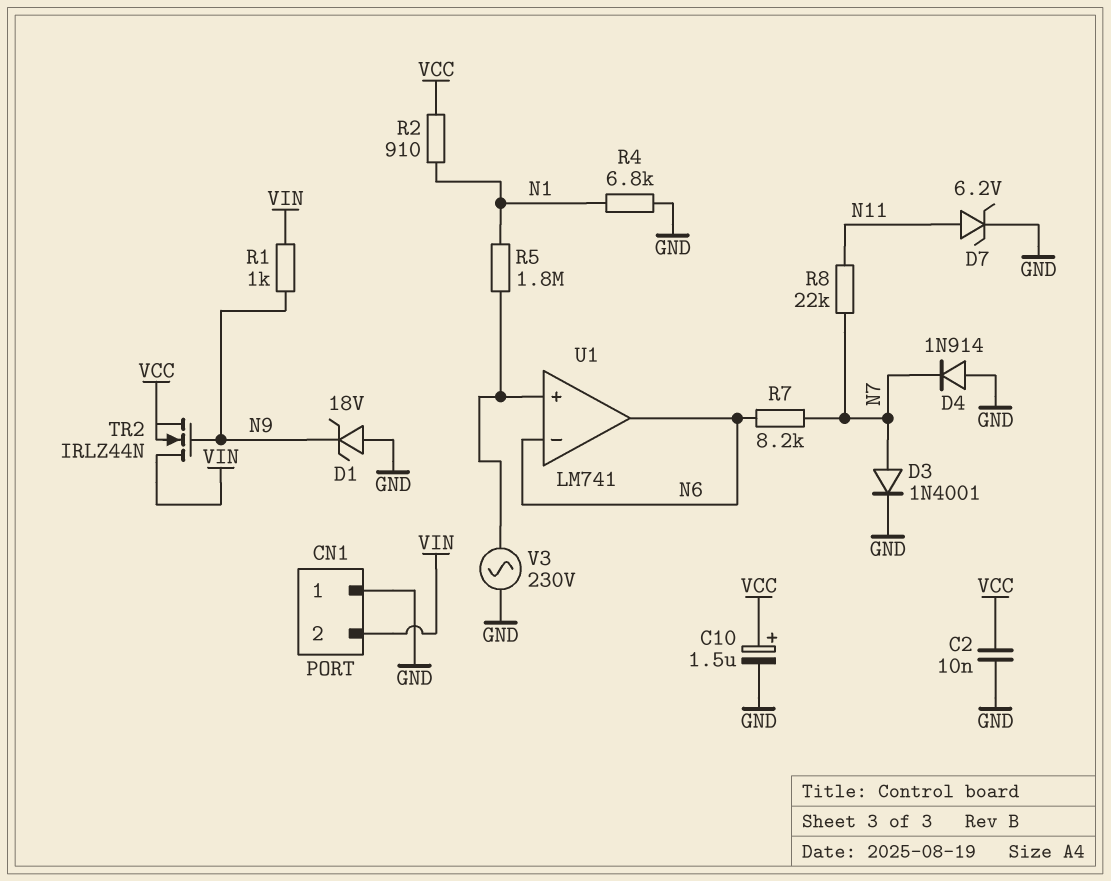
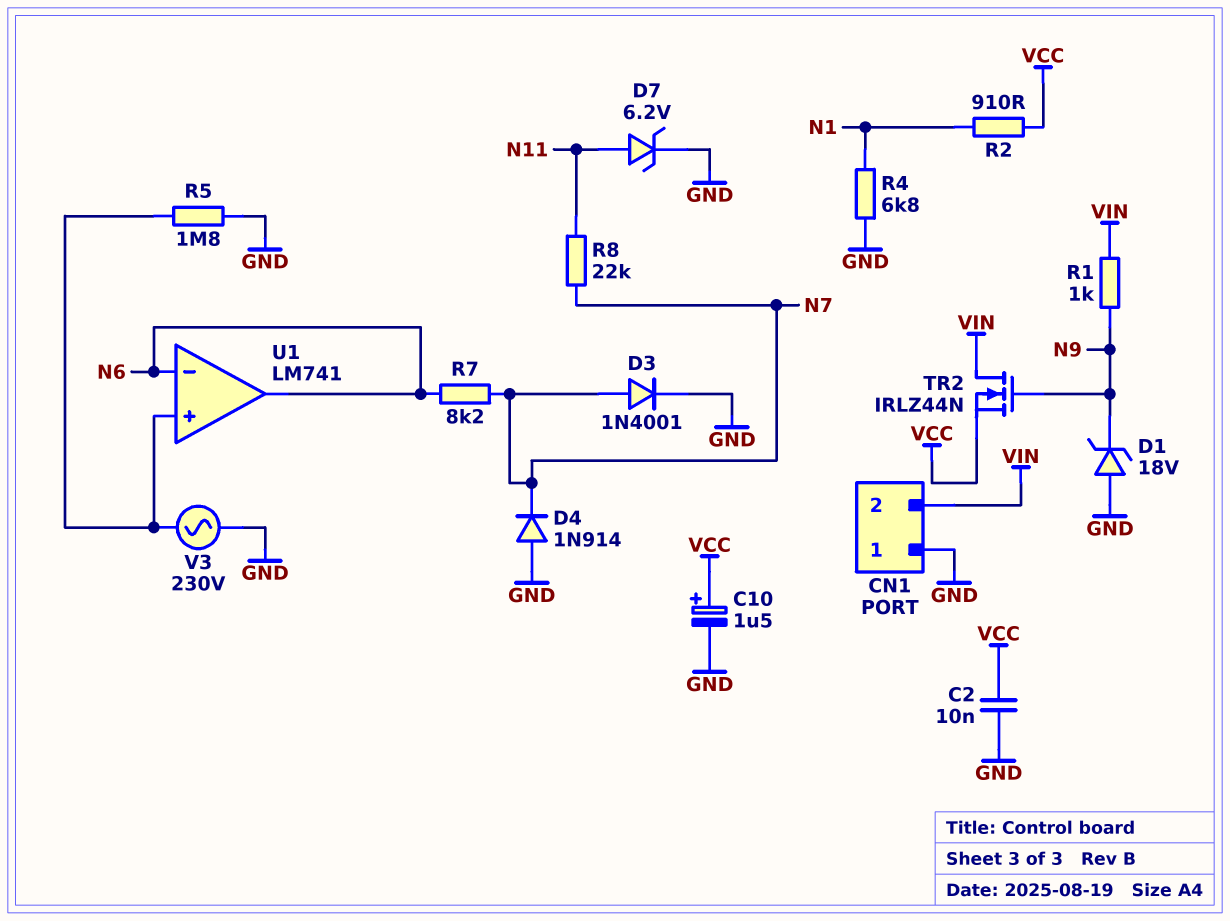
R5: 1.8M (N1, U1/in+) -> 1.8M (GND, U1/in+)

